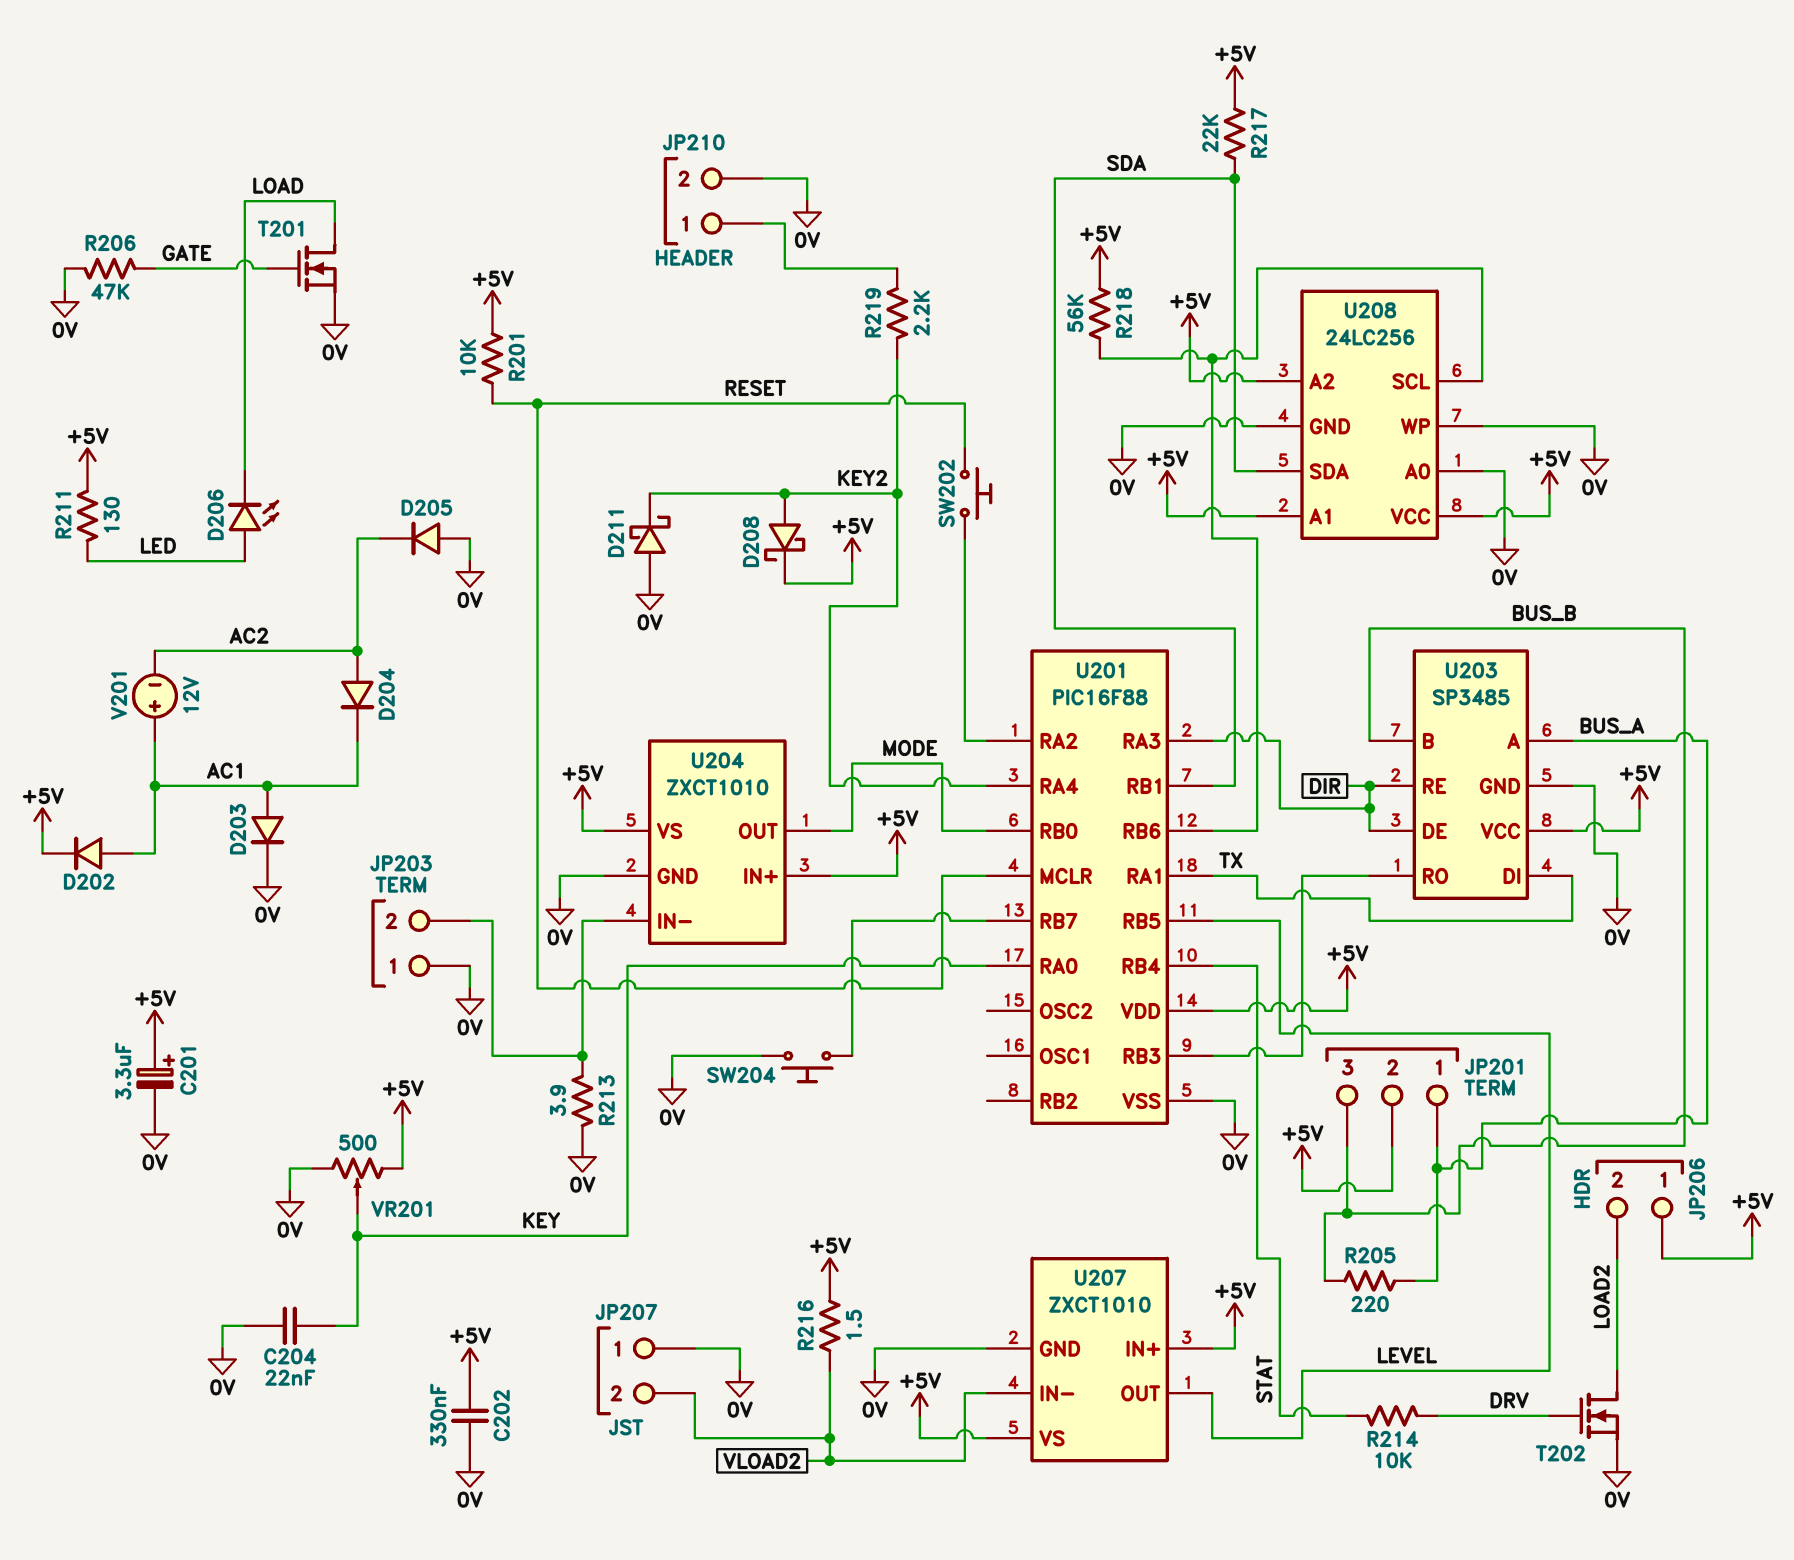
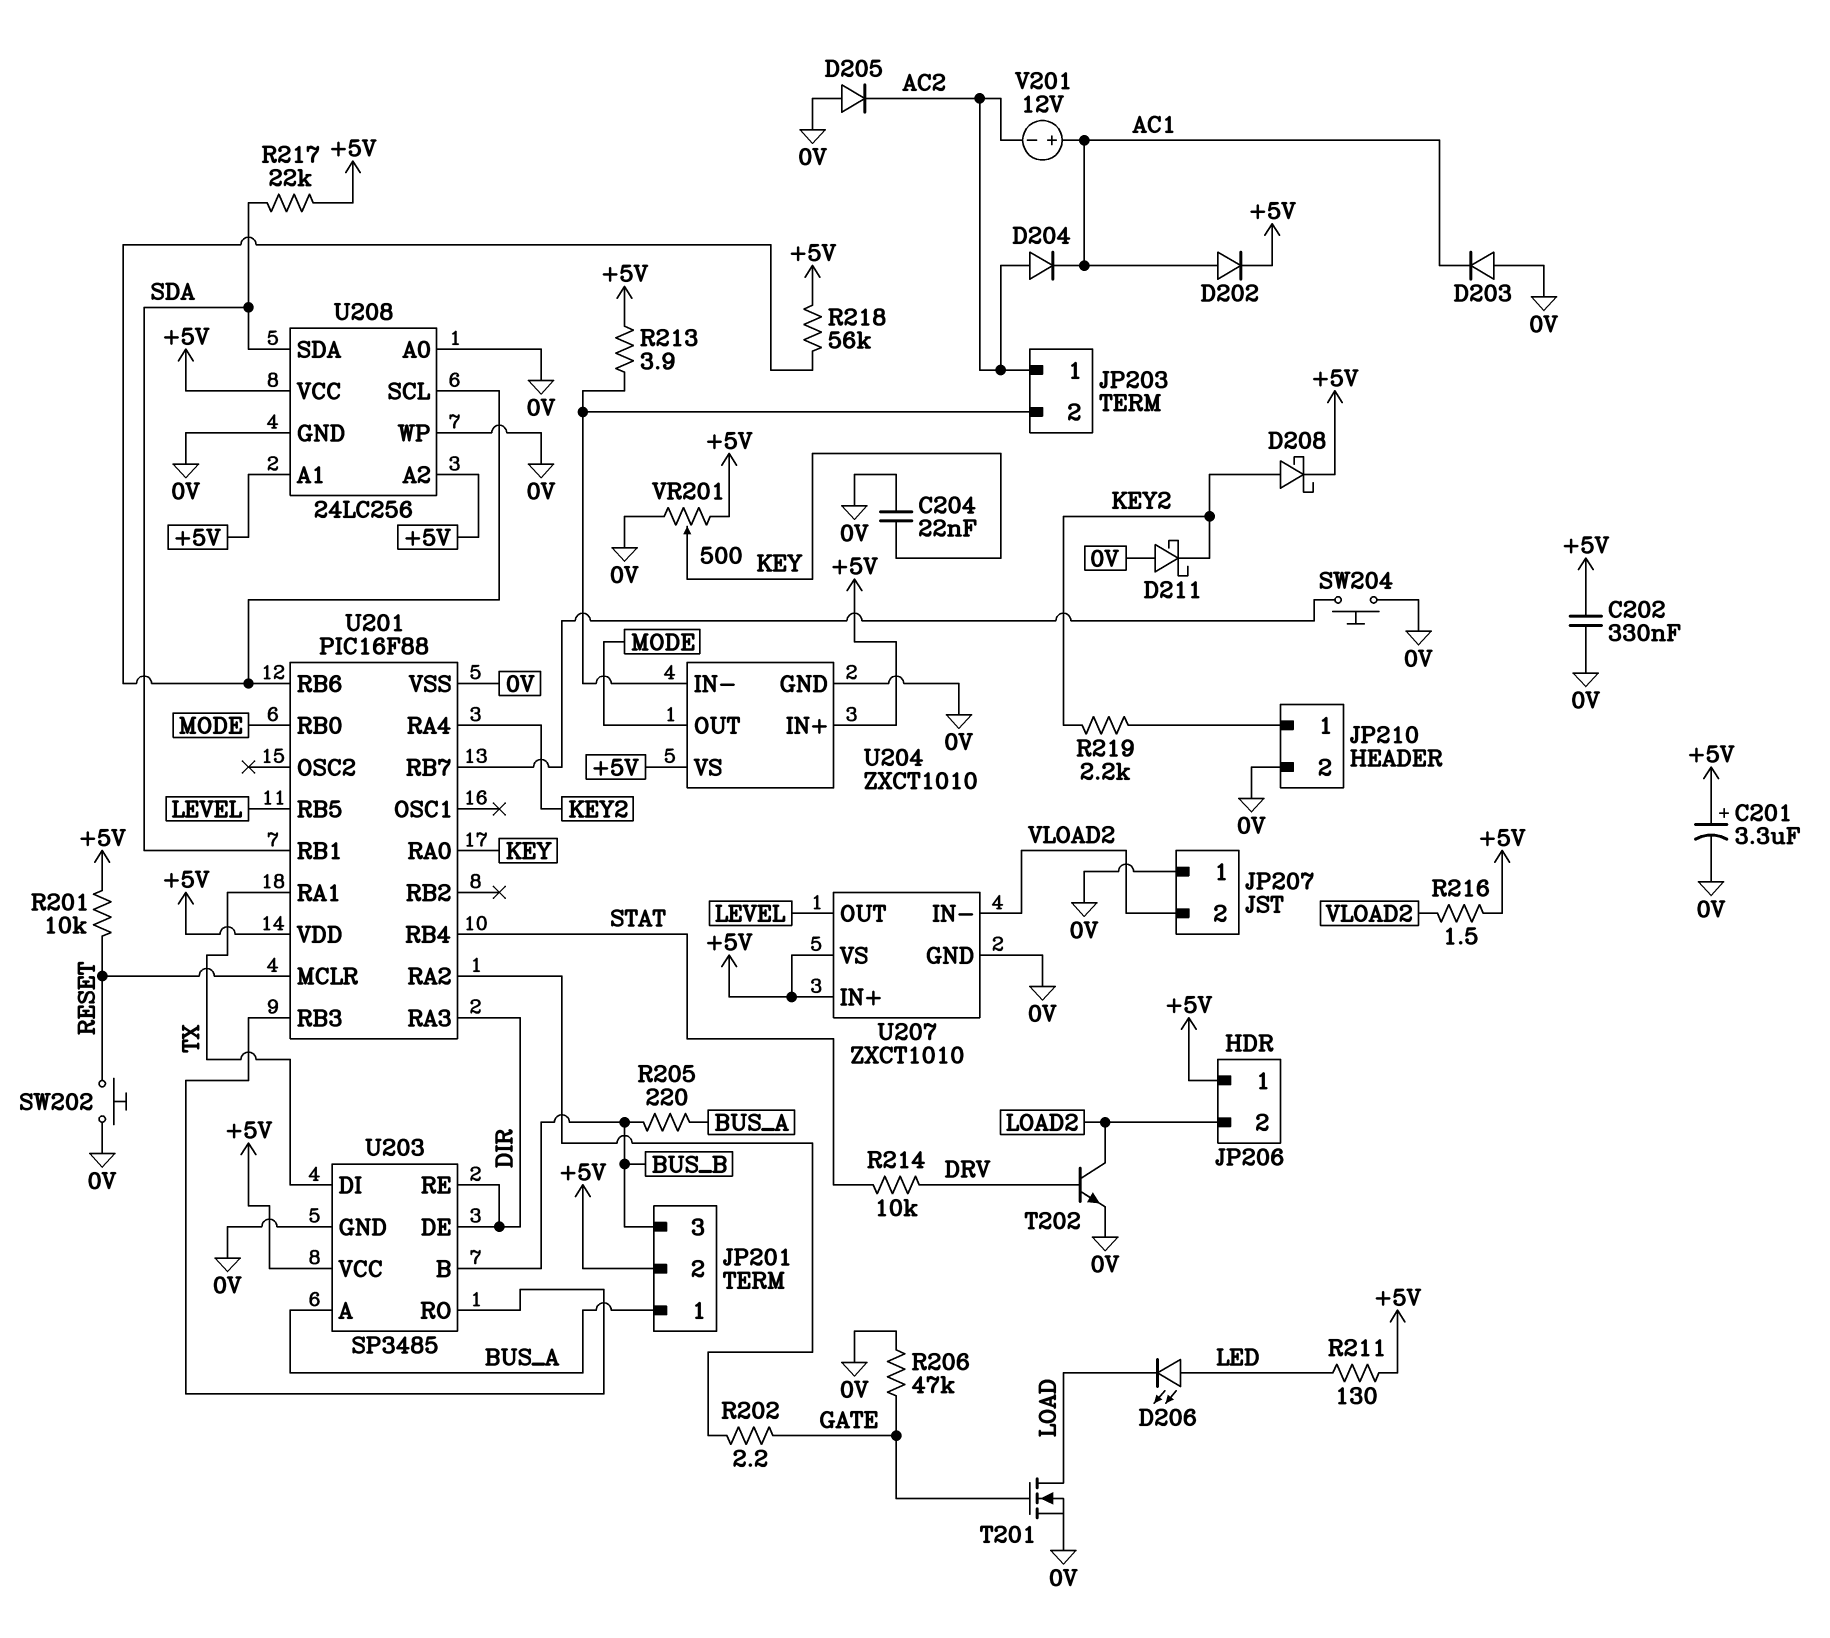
D203: diode (A AC1, K 0V) -> diode (A 0V, K AC1)
JP203 pin 1: 0V -> AC2
R202: none -> 2.2 (GATE, U201/RA2)
R213: 3.9 (0V, JP203/2) -> 3.9 (+5V, JP203/2)
SW202: button (RESET, U201/RA2) -> button (0V, RESET)
T202: NMOS (G DRV, D LOAD2, S 0V) -> NPN (B DRV, C LOAD2, E 0V)

